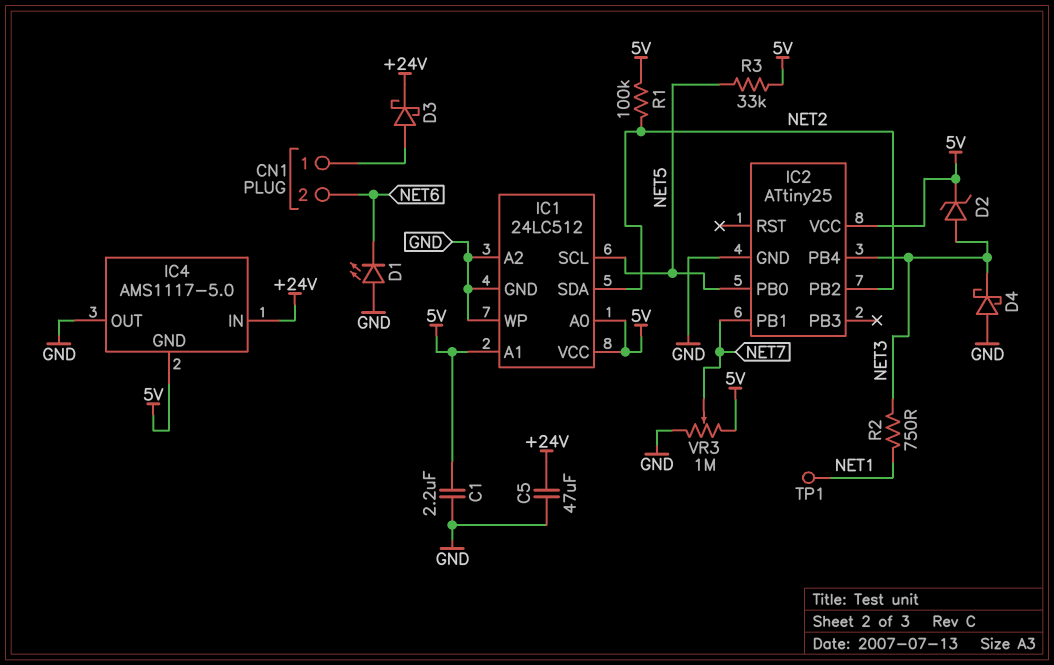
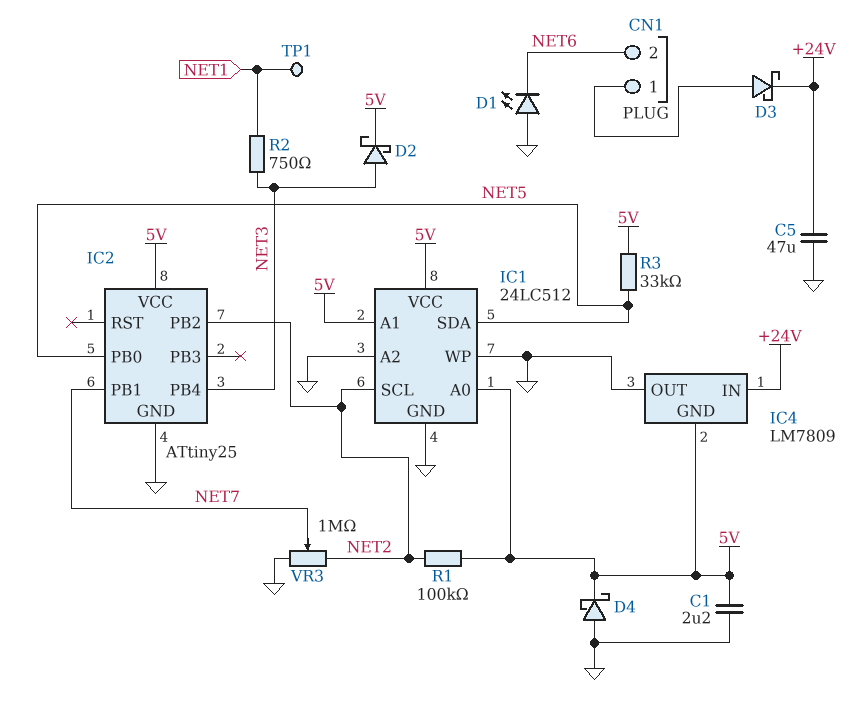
D2: zener (A NET3, K 5V) -> schottky (A NET3, K 5V)
D4: schottky (A GND, K NET3) -> schottky (A GND, K 5V)
IC1 pin SCL: NET5 -> NET2
IC1 pin SDA: NET2 -> NET5
IC4: AMS1117-5.0 -> LM7809
VR3: 1M (5V, GND, wiper NET7) -> 1M (GND, NET2, wiper NET7)

